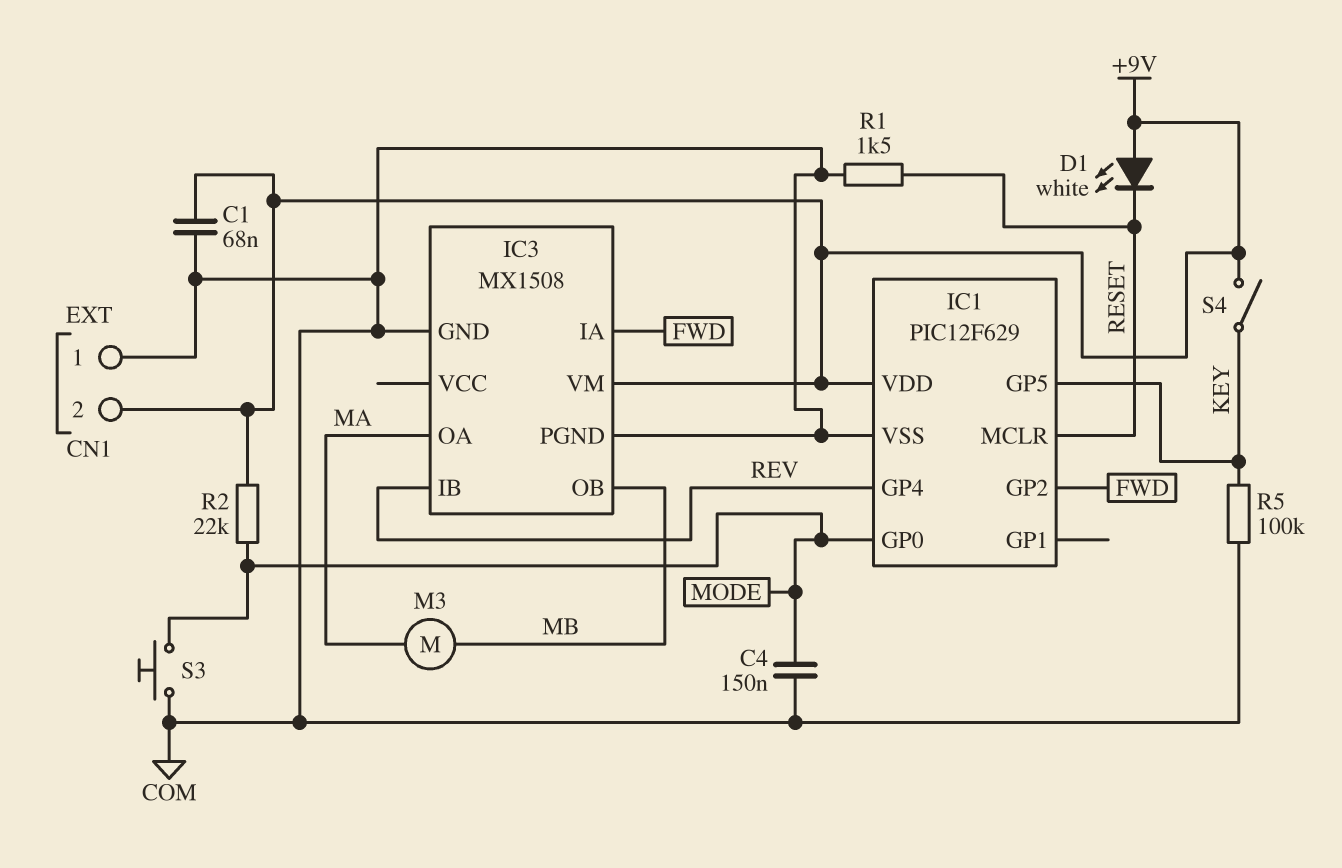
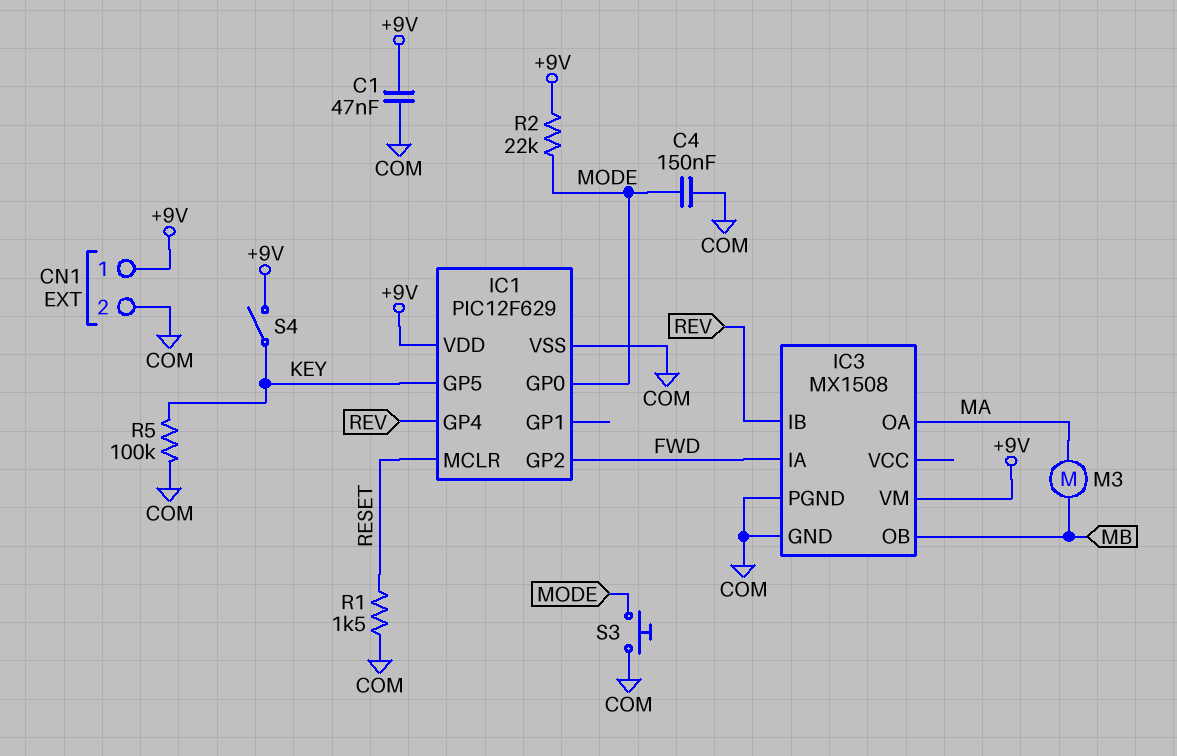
C1: 68nF (+9V, COM) -> 47nF (+9V, COM)
CN1 pin 1: COM -> +9V
CN1 pin 2: +9V -> COM
D1: LED white (A +9V, K RESET) -> none

